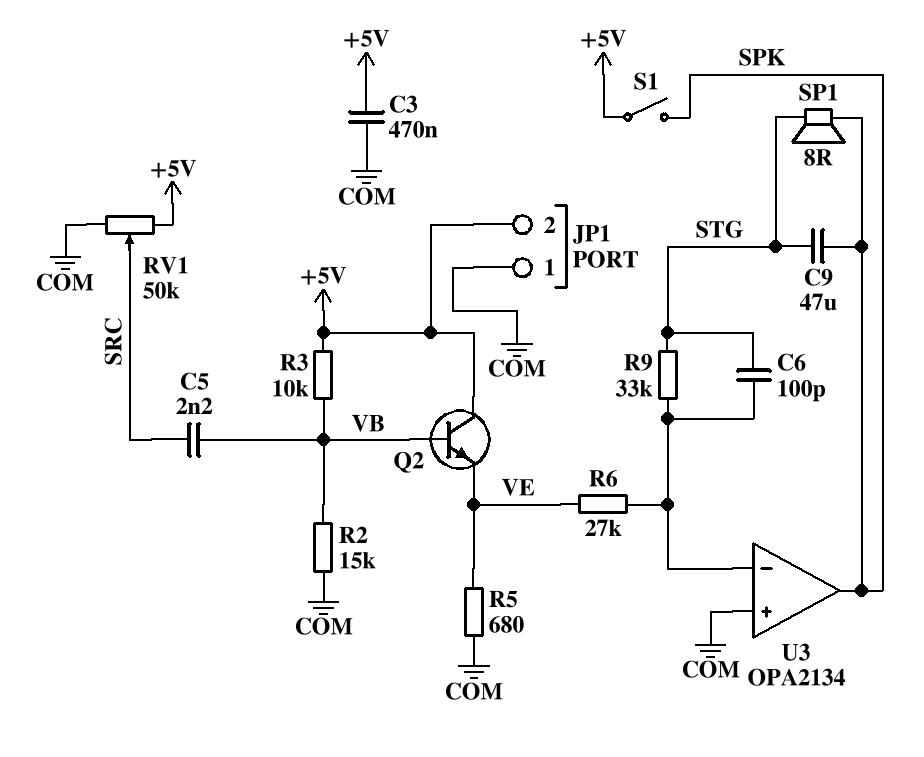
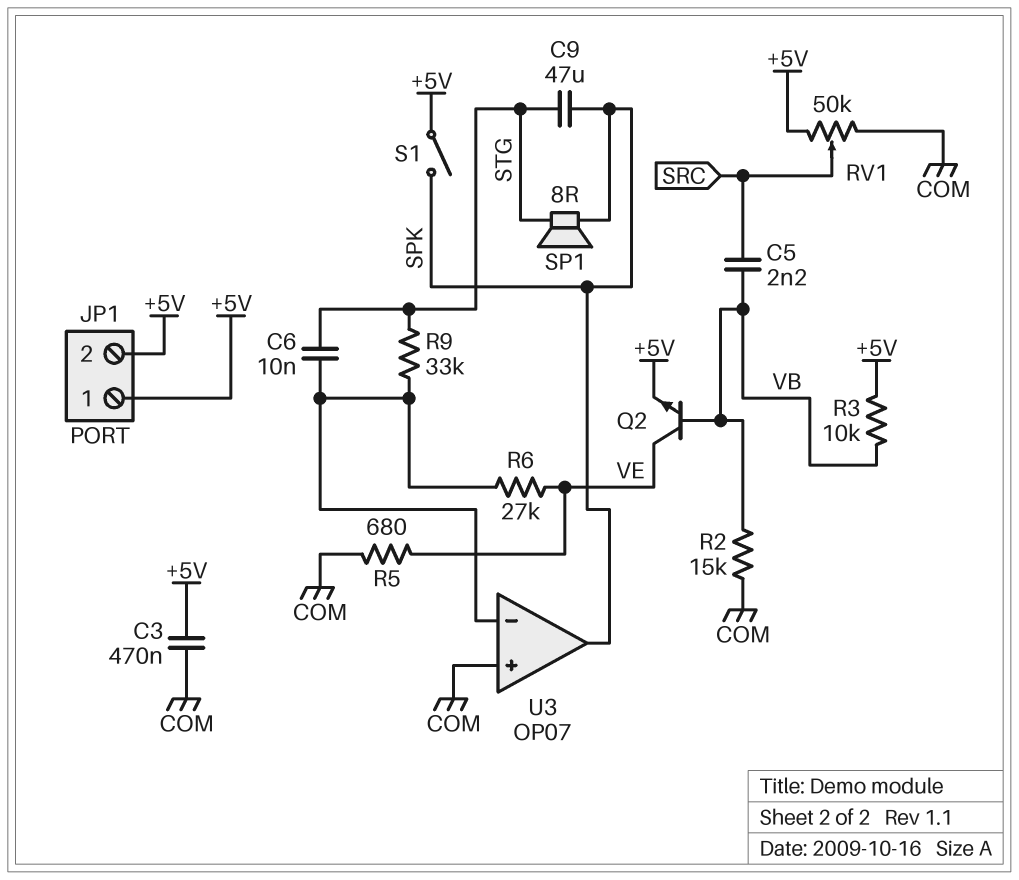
C6: 100pF (STG, U3/in-) -> 10nF (STG, U3/in-)
JP1 pin 1: COM -> +5V
Q2: NPN (B VB, C +5V, E VE) -> NPN (B VB, C VE, E +5V)
U3: OPA2134 -> OP07

